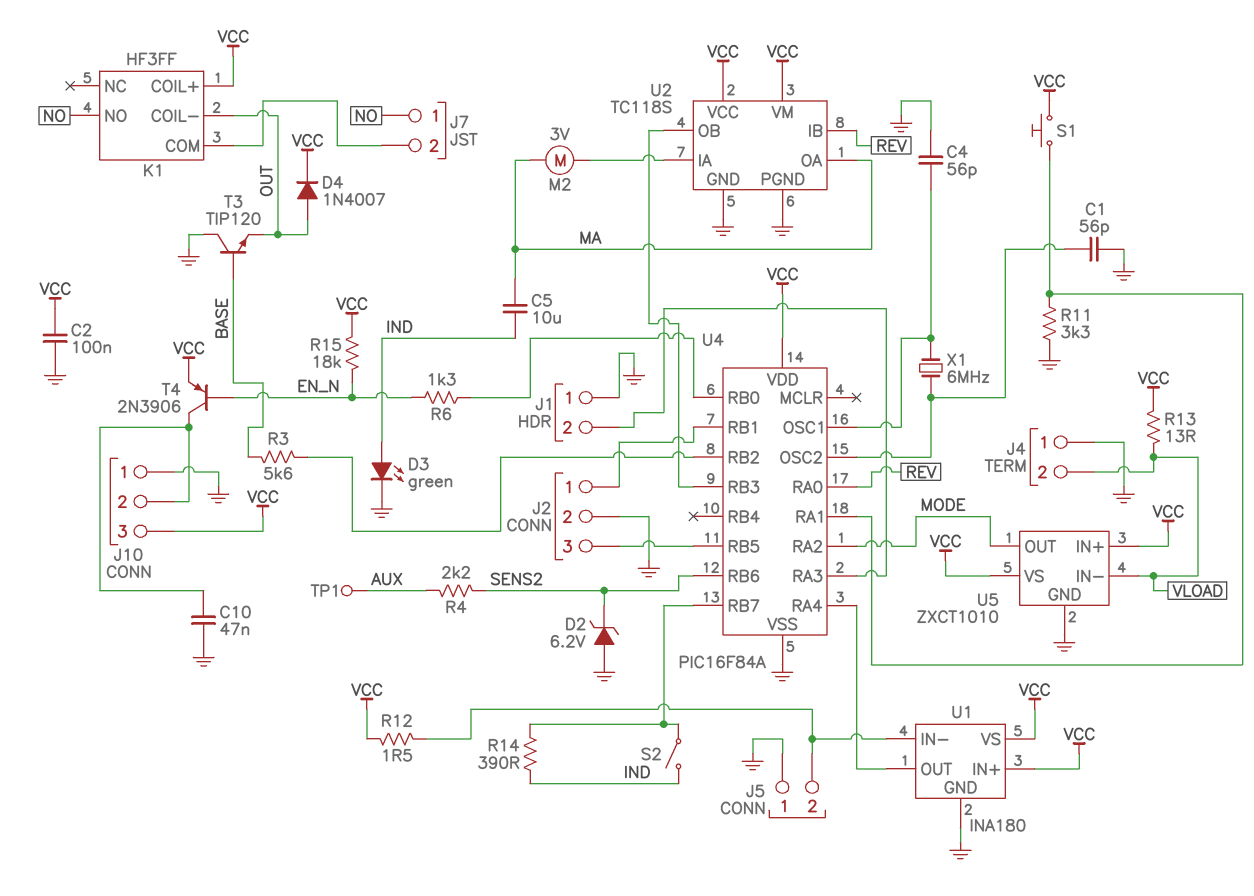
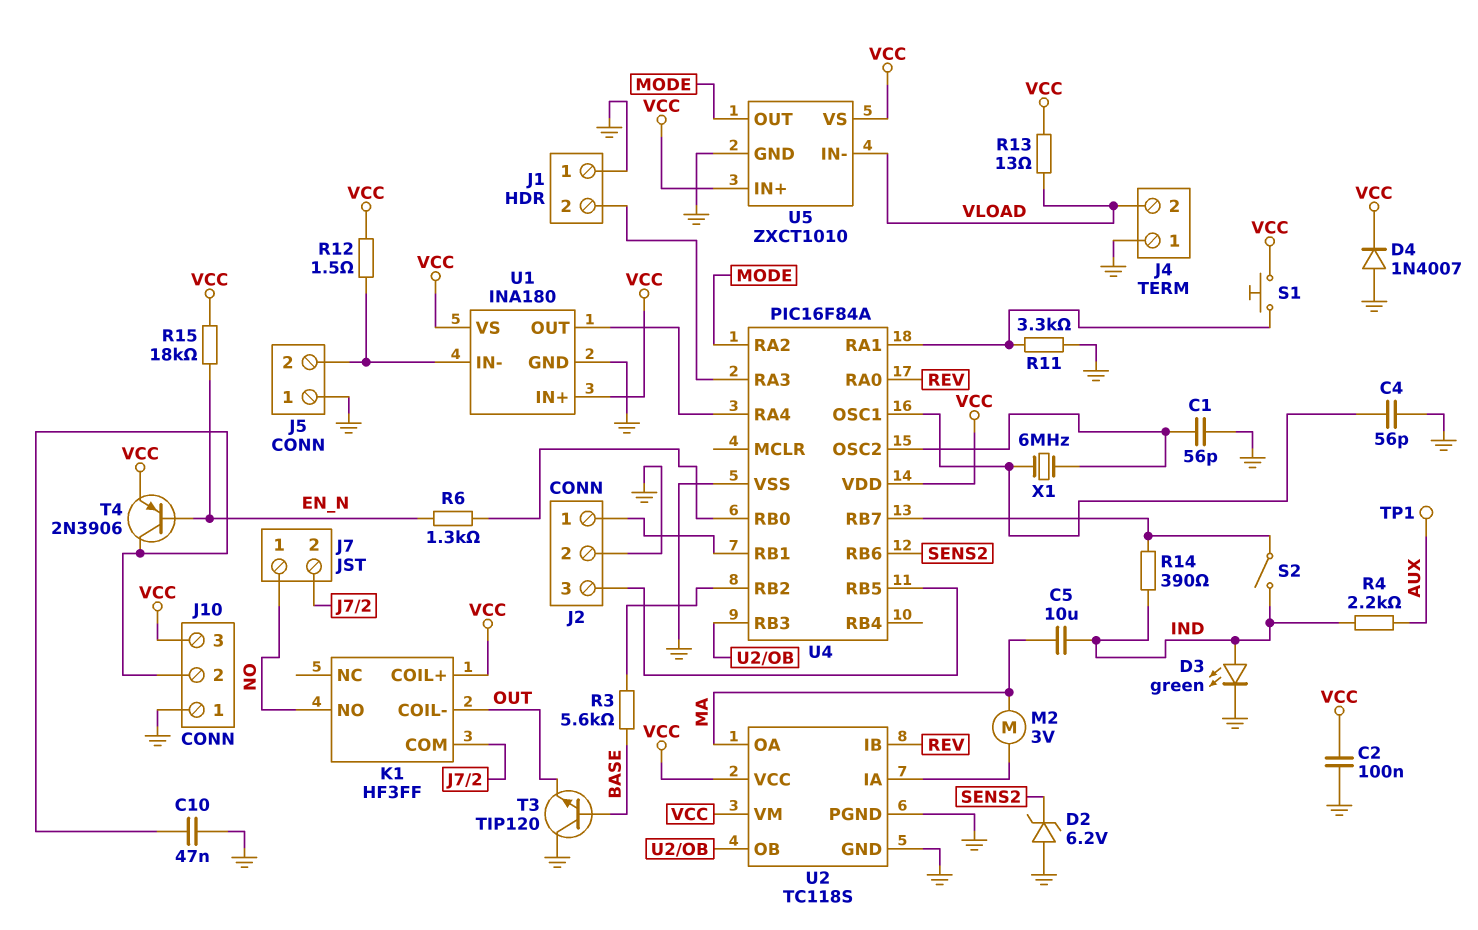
D4: diode 1N4007 (A OUT, K VCC) -> diode 1N4007 (A GND, K VCC)
R4: 2.2k (AUX, SENS2) -> 2.2k (AUX, IND)

